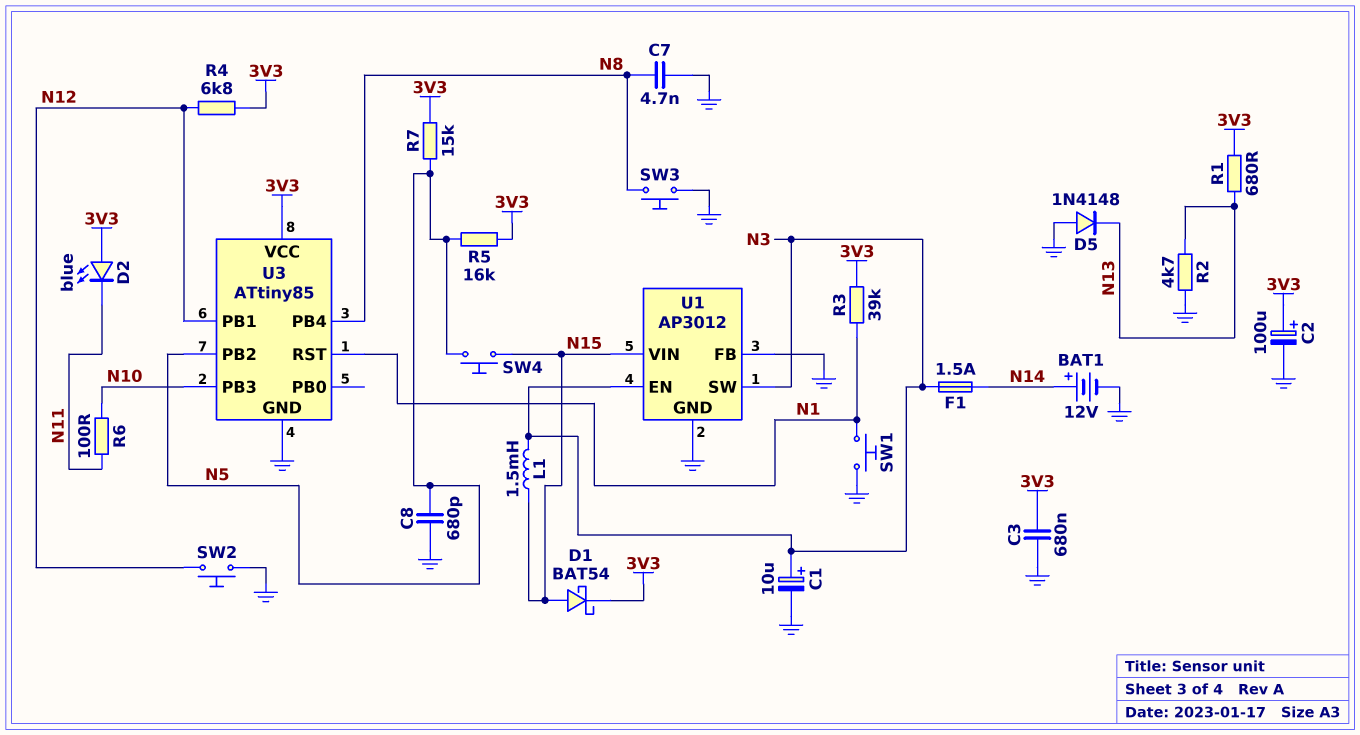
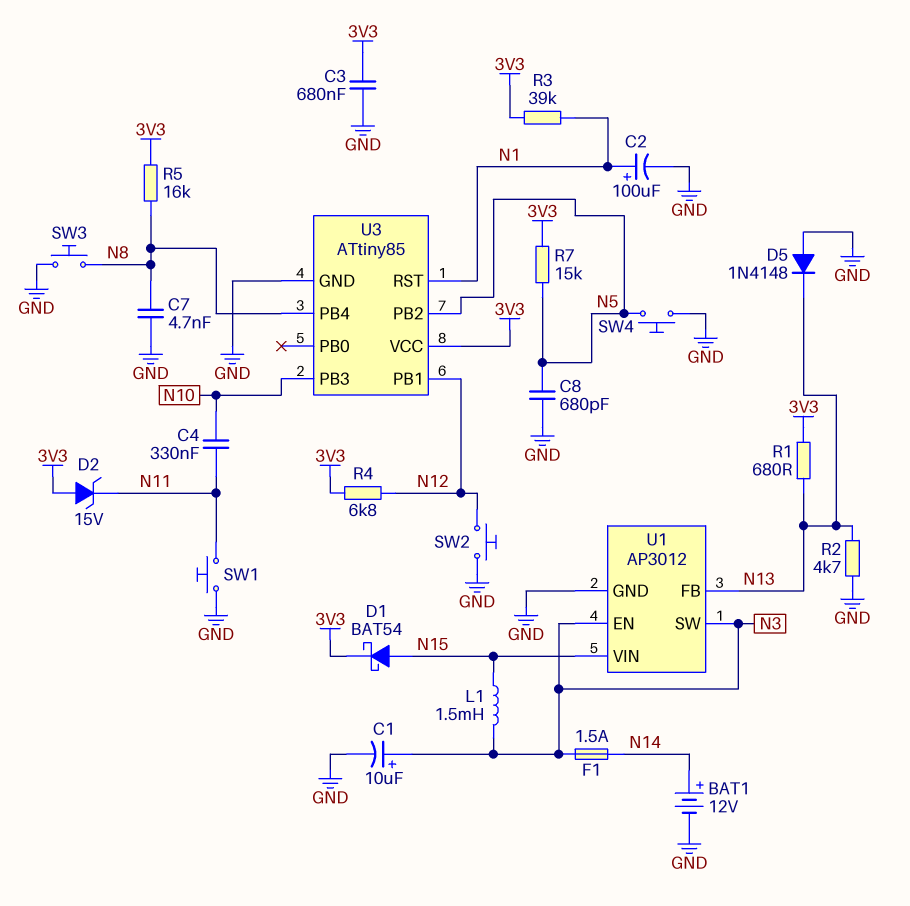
C2: 100uF (plus 3V3, minus GND) -> 100uF (plus N1, minus GND)
C4: none -> 330nF (N10, N11)
D2: LED blue (A 3V3, K N11) -> zener 15V (A 3V3, K N11)
R5: 16k (3V3, N5) -> 16k (3V3, N8)
R6: 100 (N10, N11) -> none
SW1: button (GND, N1) -> button (GND, N11)
SW4: button (N5, N15) -> button (GND, N5)
U1 pin FB: GND -> N13

